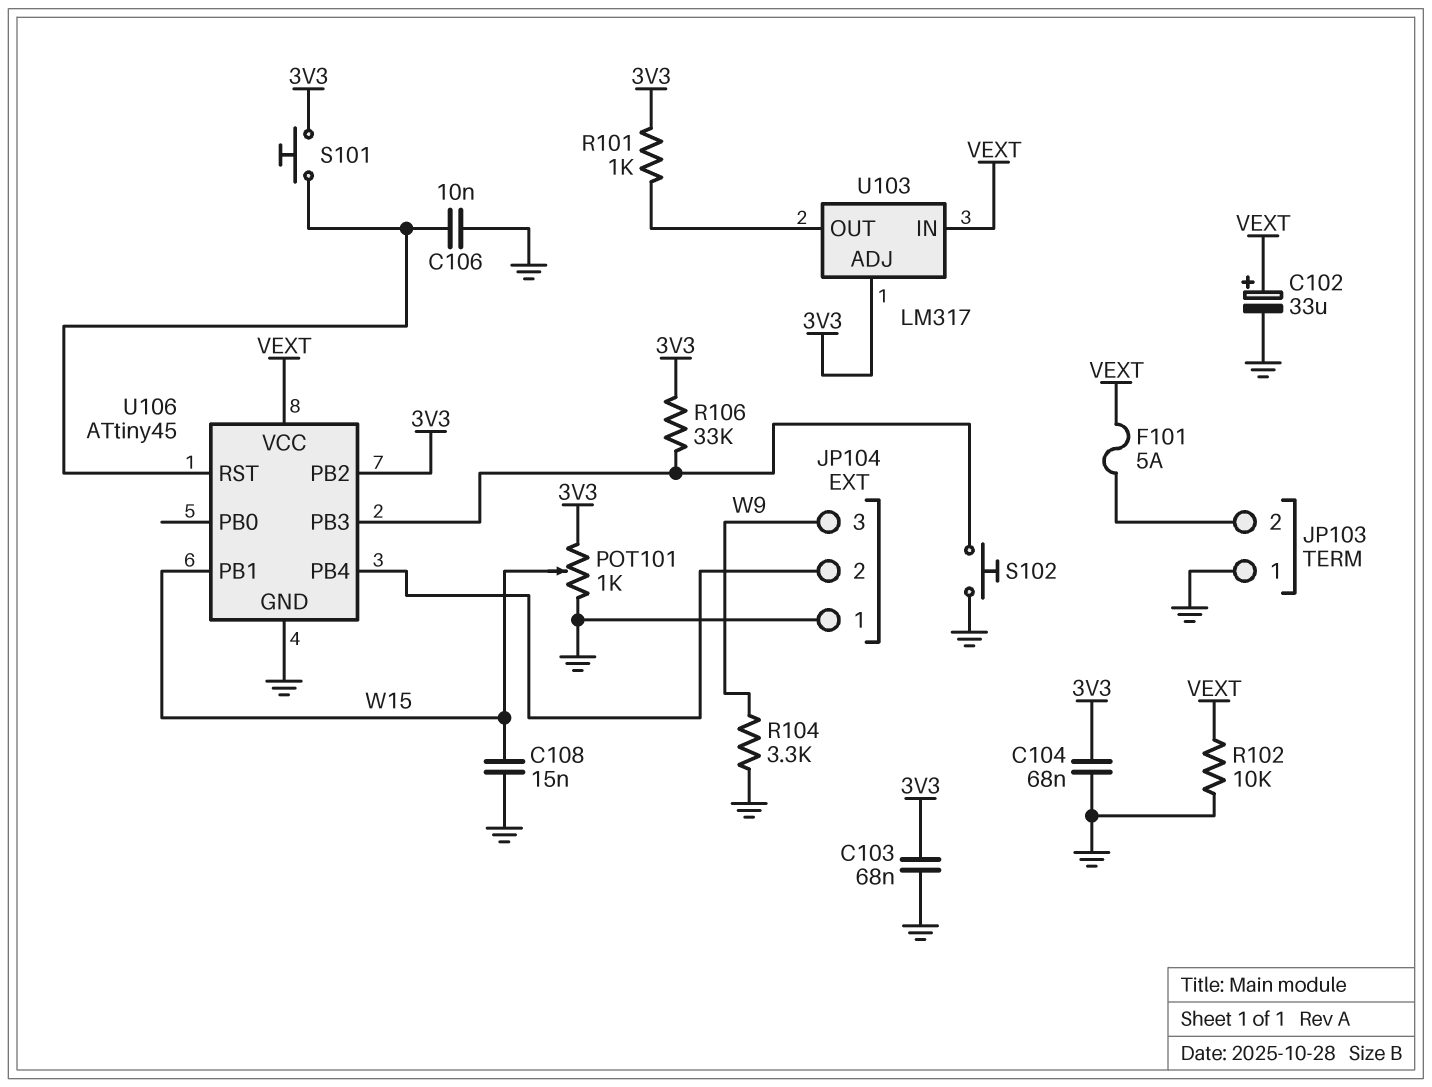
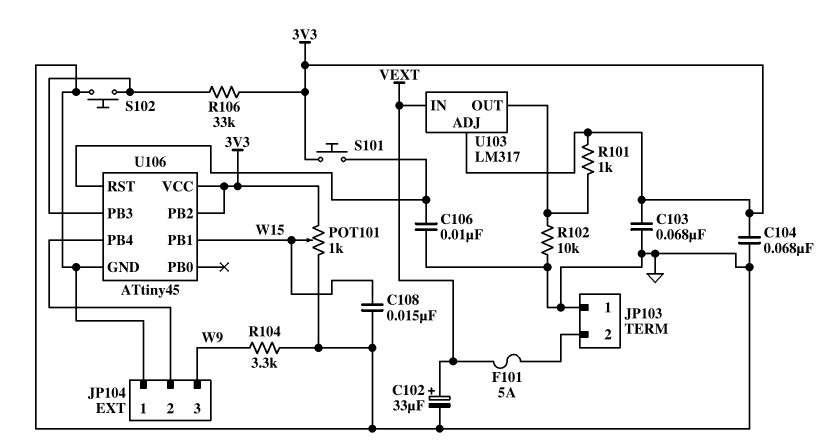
R102: 10k (GND, VEXT) -> 10k (GND, U103/OUT)
U106 pin VCC: VEXT -> 3V3

